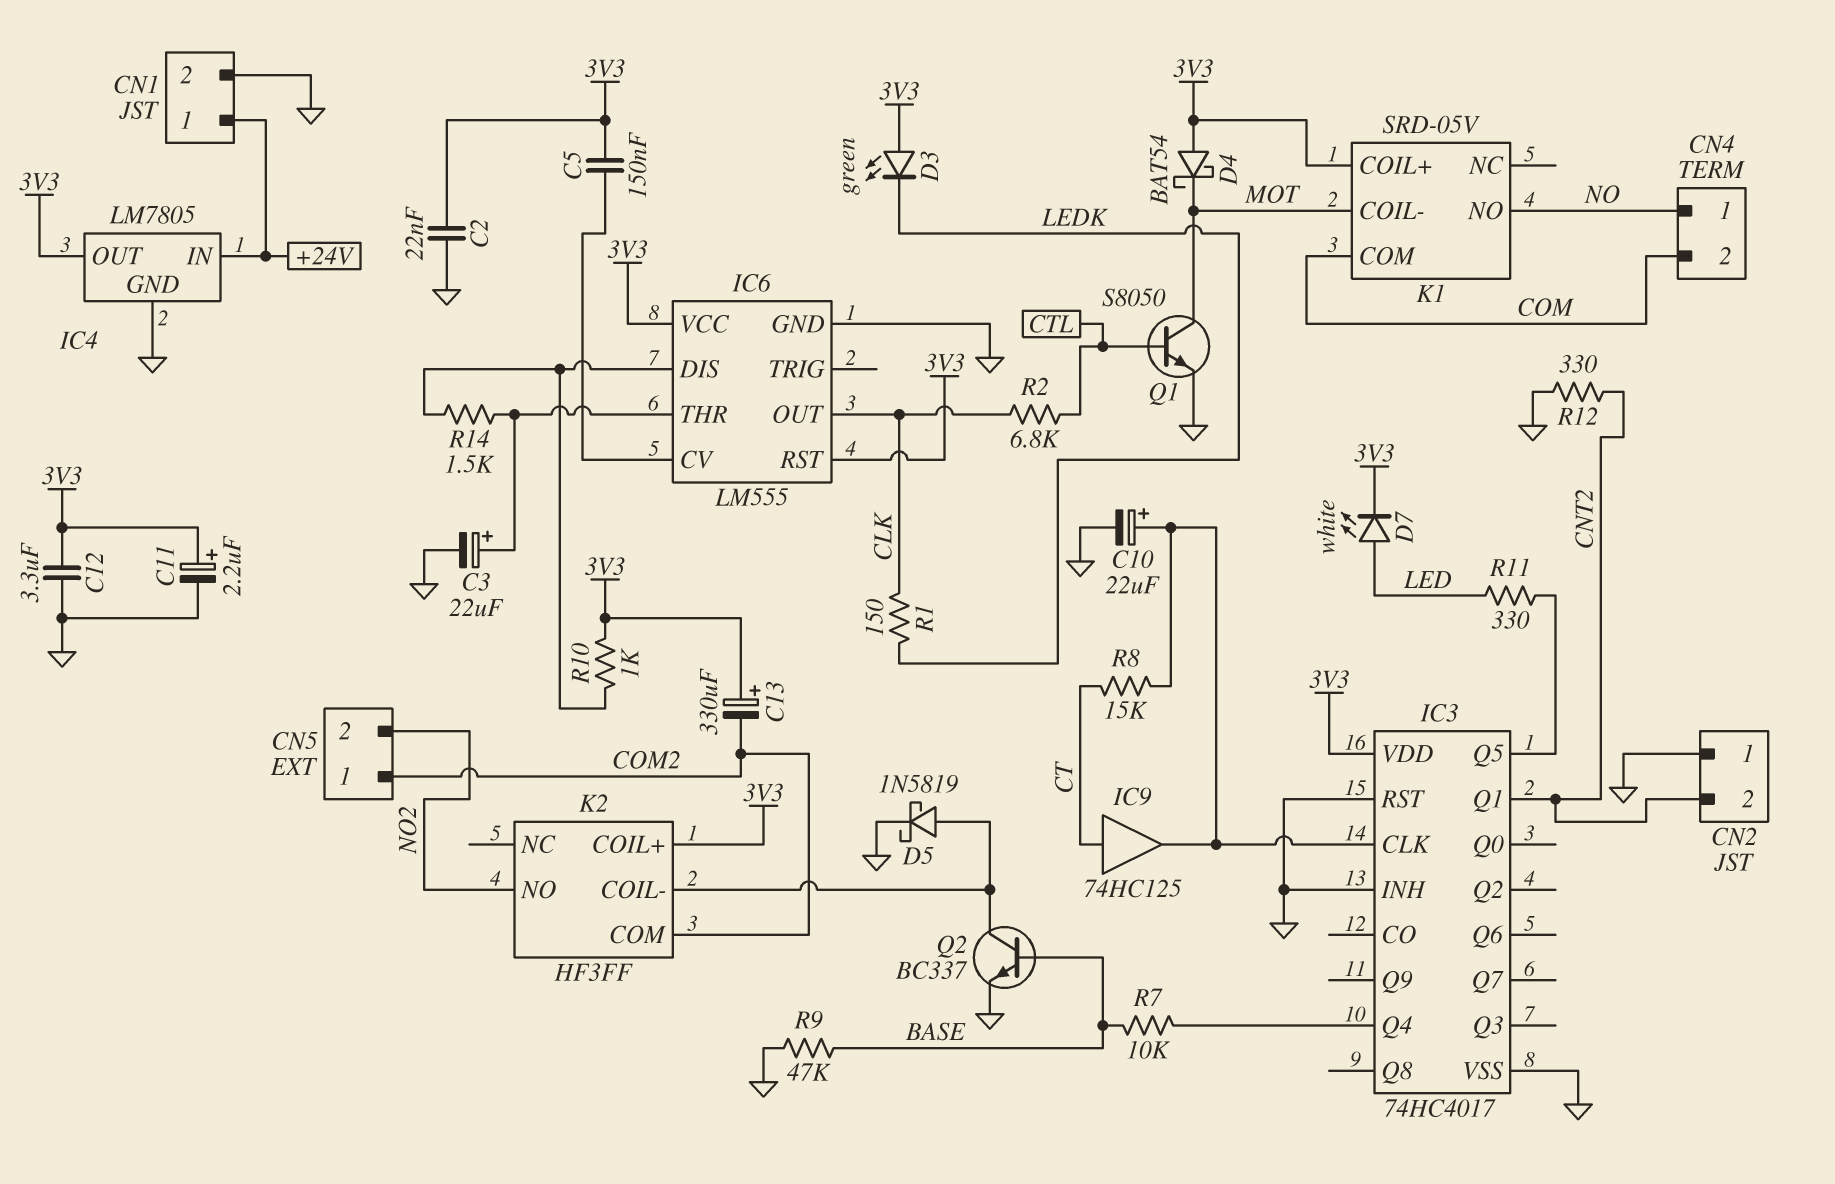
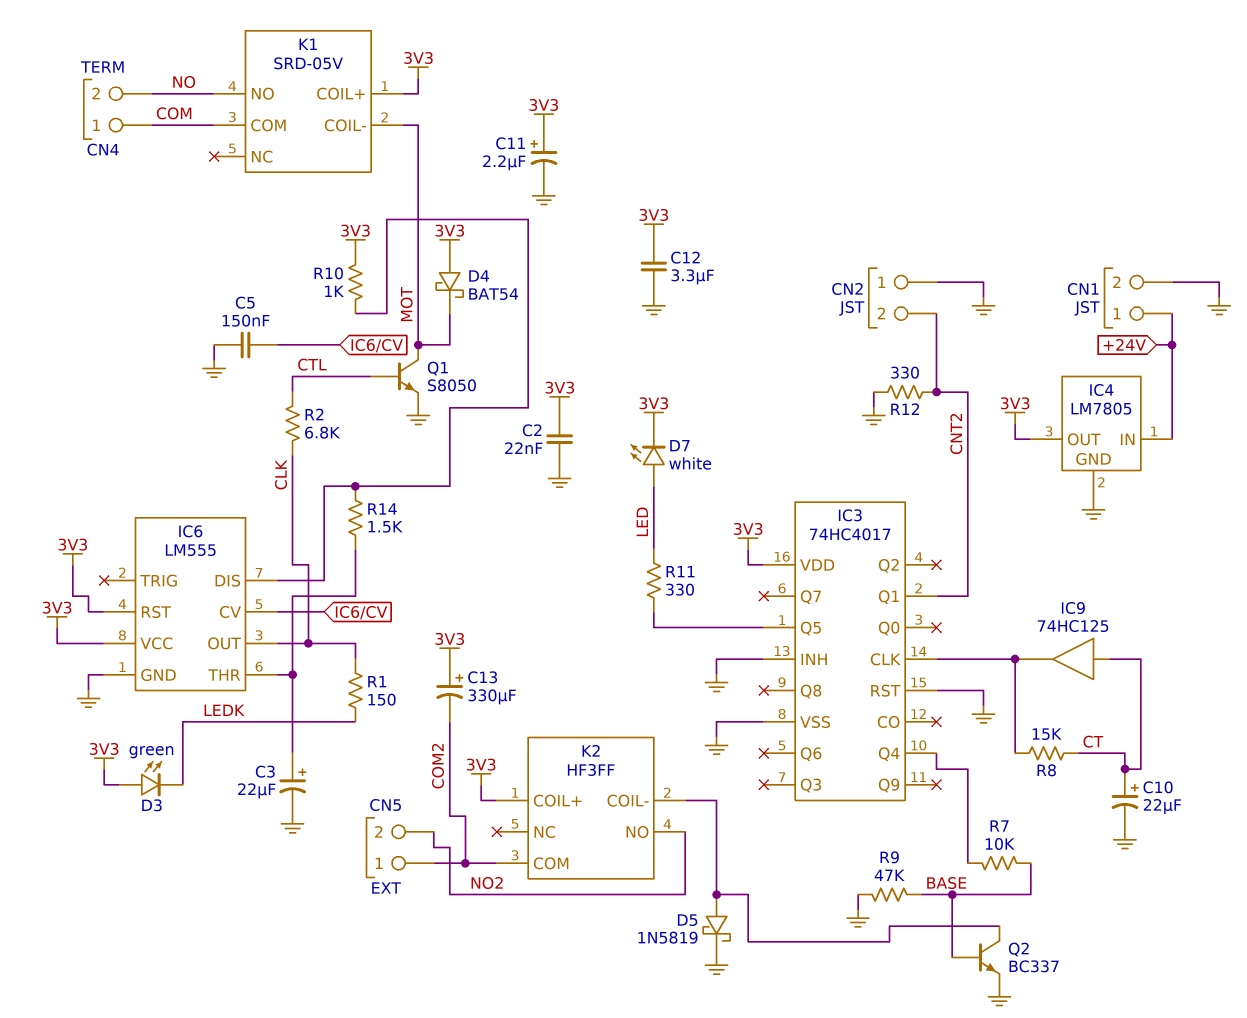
C5: 150nF (3V3, IC6/CV) -> 150nF (GND, IC6/CV)
C10: 22uF (plus IC3/CLK, minus GND) -> 22uF (plus CT, minus GND)
CN4 pin 1: NO -> COM
CN4 pin 2: COM -> NO

